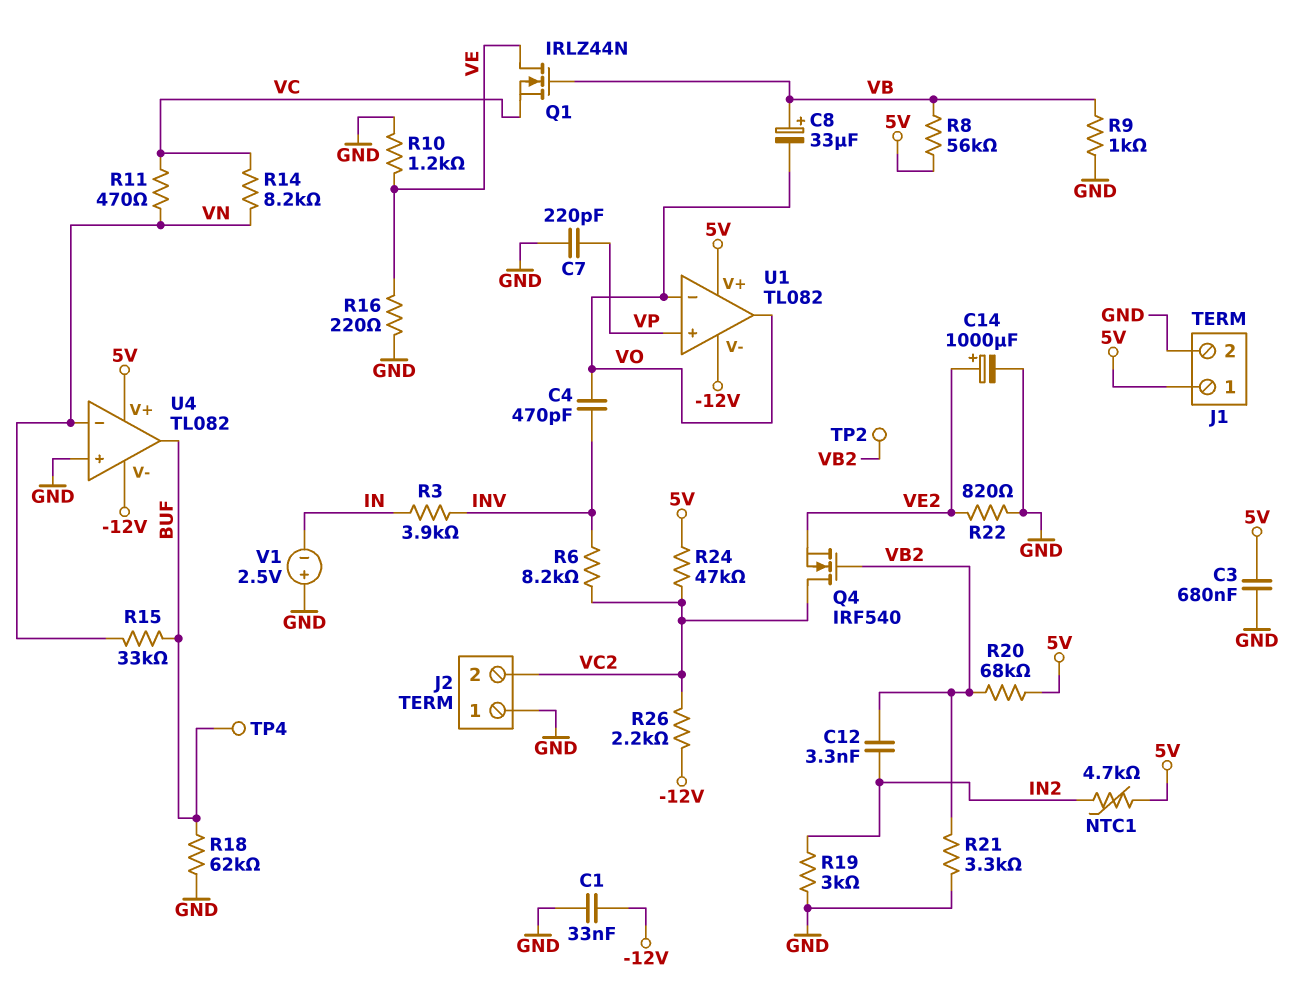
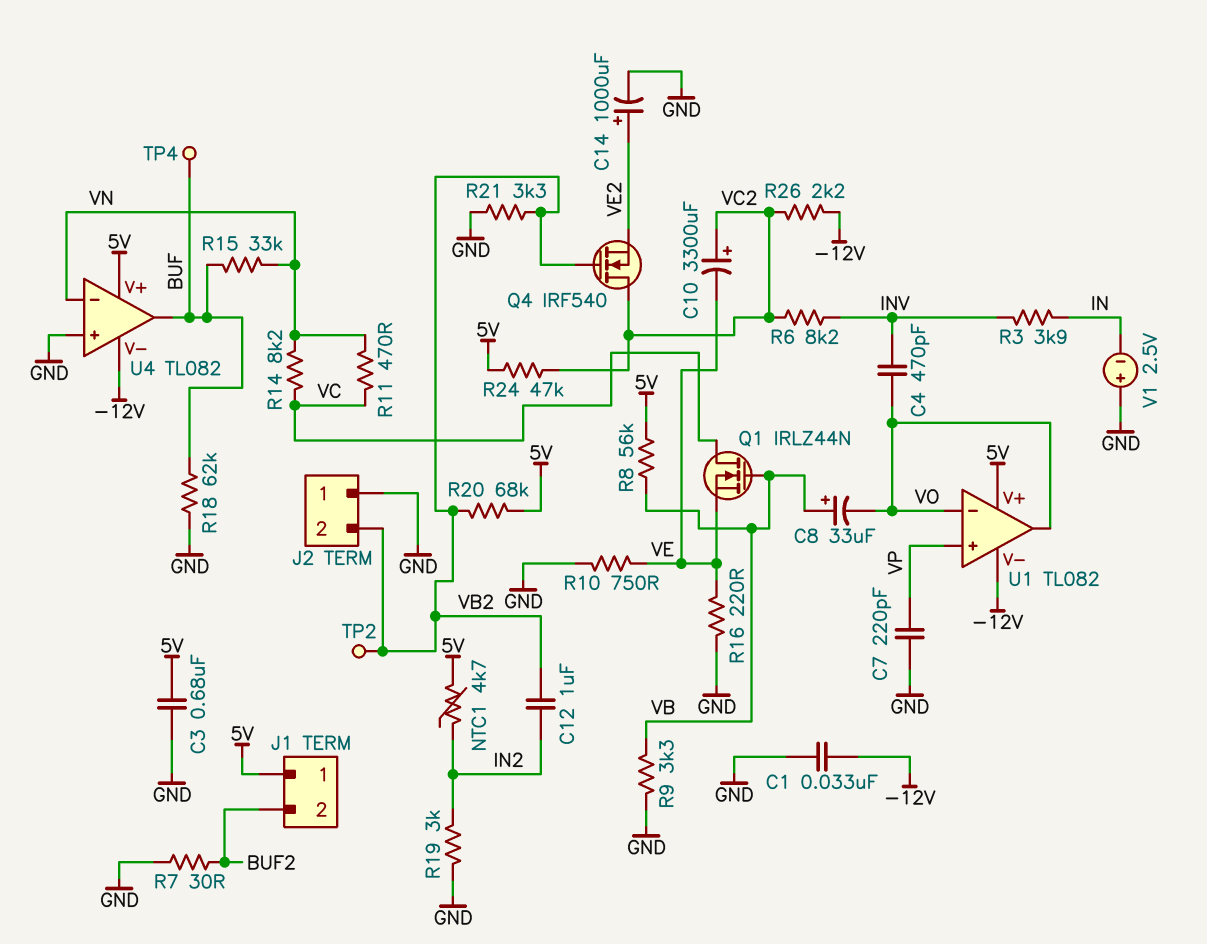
C10: none -> 3300uF (plus VC2, minus VE)
C12: 3.3nF (IN2, VB2) -> 1uF (IN2, VB2)
J1 pin 2: GND -> BUF2
J2 pin 2: VC2 -> VB2
Q1: NMOS IRLZ44N (G VB, D VE, S VC) -> NMOS IRLZ44N (G VB, D VC, S VE)
R7: none -> 30 (BUF2, GND)
R9: 1k (GND, VB) -> 3.3k (GND, VB)
R10: 1.2k (GND, VE) -> 750 (GND, VE)
R22: 820 (GND, VE2) -> none

